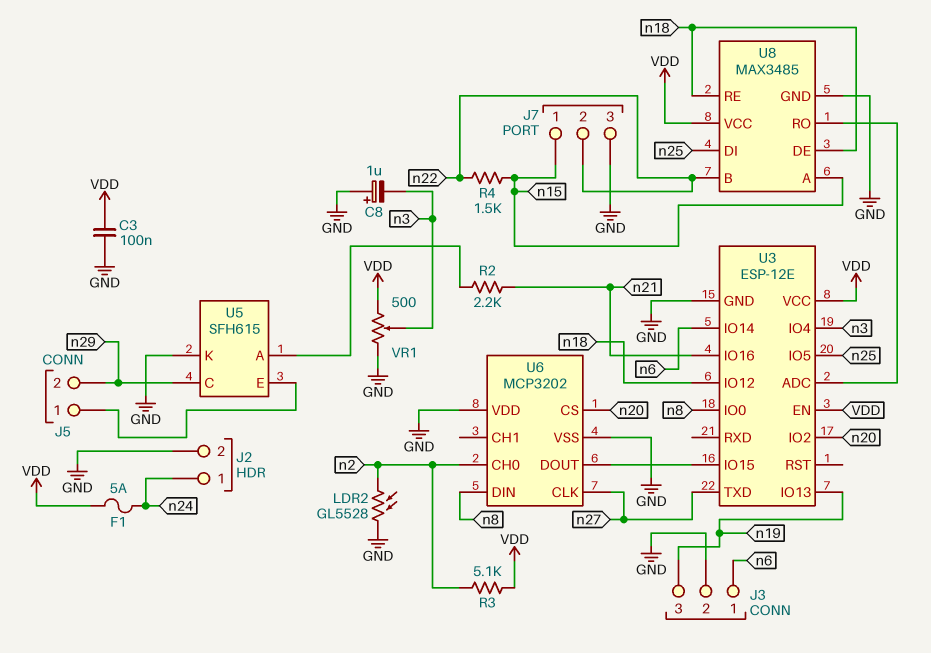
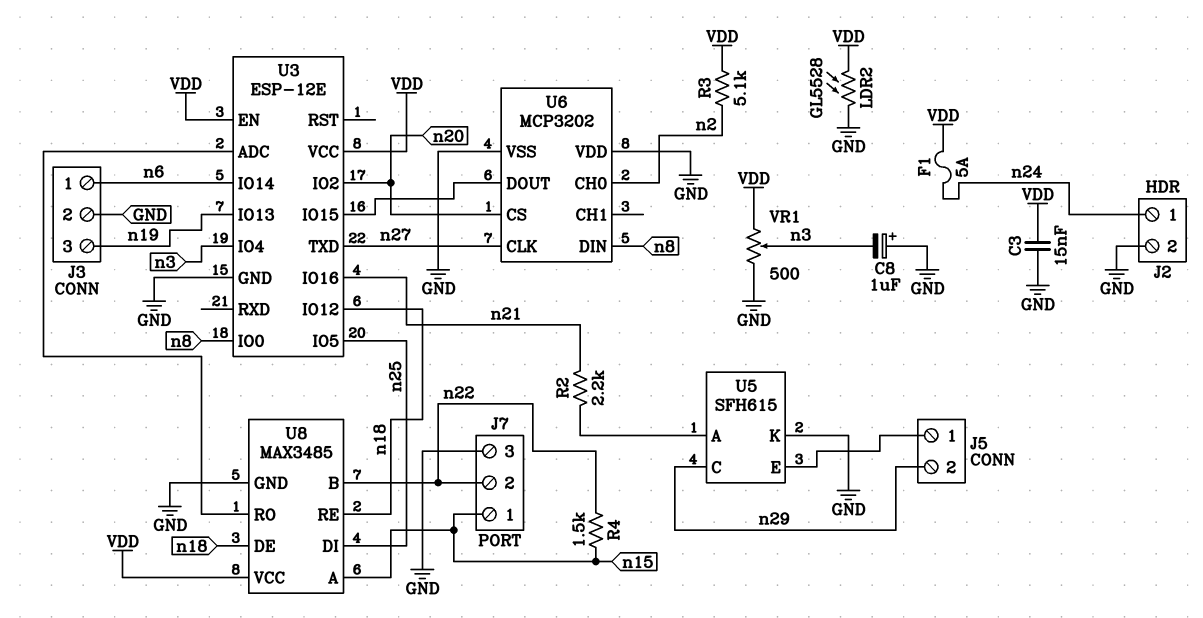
C3: 100nF (GND, VDD) -> 15nF (GND, VDD)
LDR2: GL5528 (GND, n2) -> GL5528 (GND, VDD)

